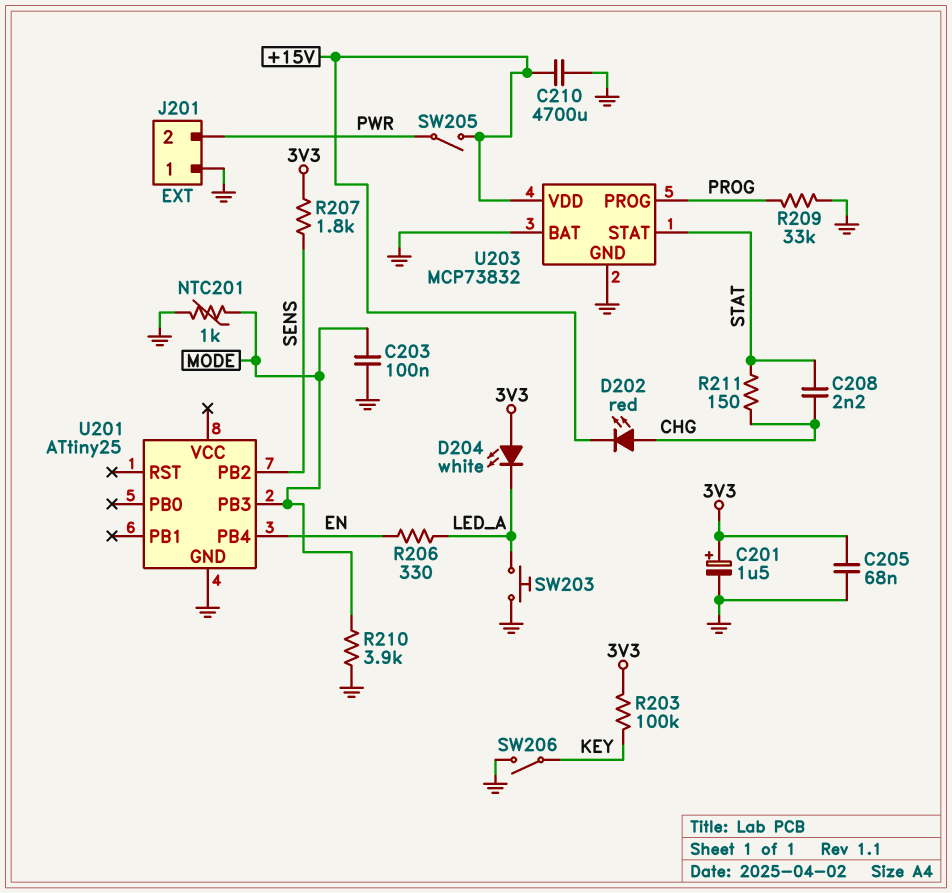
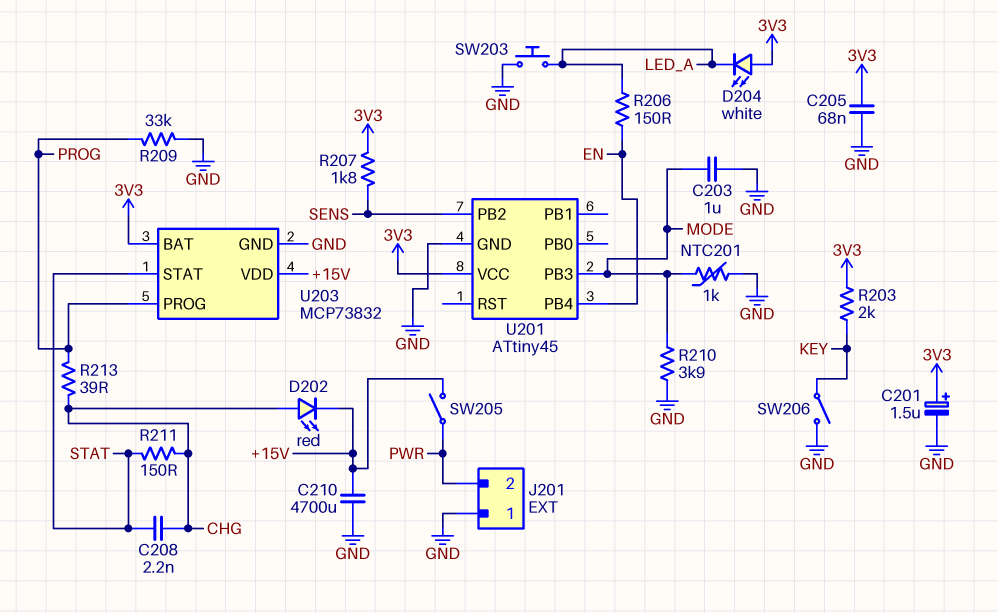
C203: 100nF (GND, MODE) -> 1uF (GND, MODE)
R203: 100k (3V3, KEY) -> 2k (3V3, KEY)
R206: 330 (EN, LED_A) -> 150 (EN, LED_A)
R213: none -> 39 (CHG, PROG)
U201: ATtiny25 -> ATtiny45
U201 pin VCC: none -> 3V3
U203 pin BAT: GND -> 3V3

